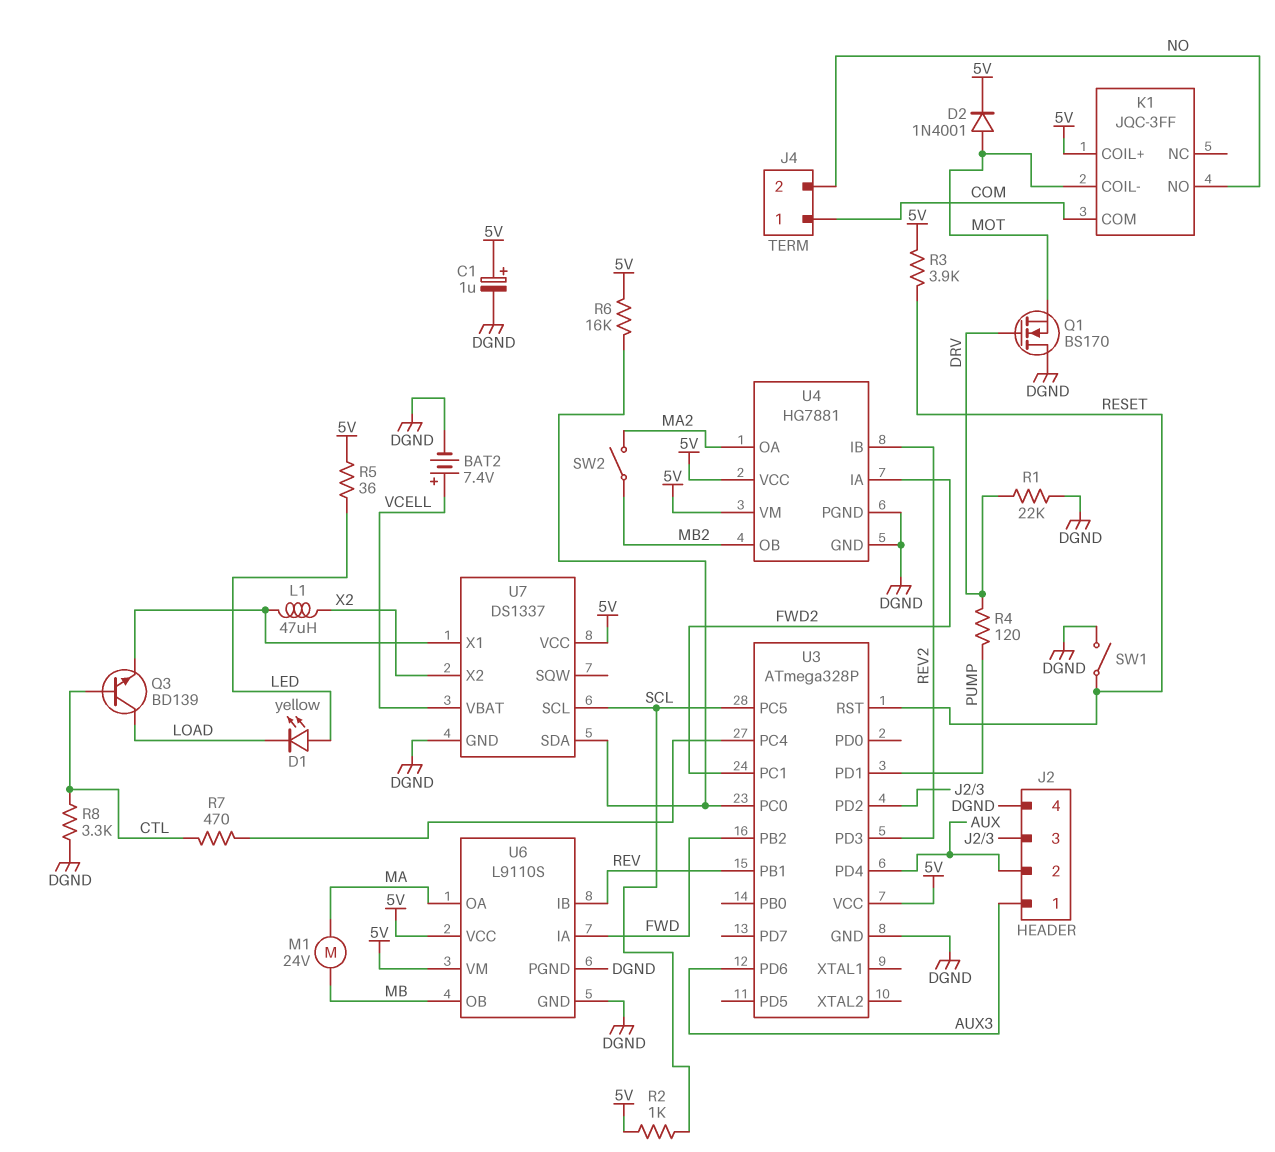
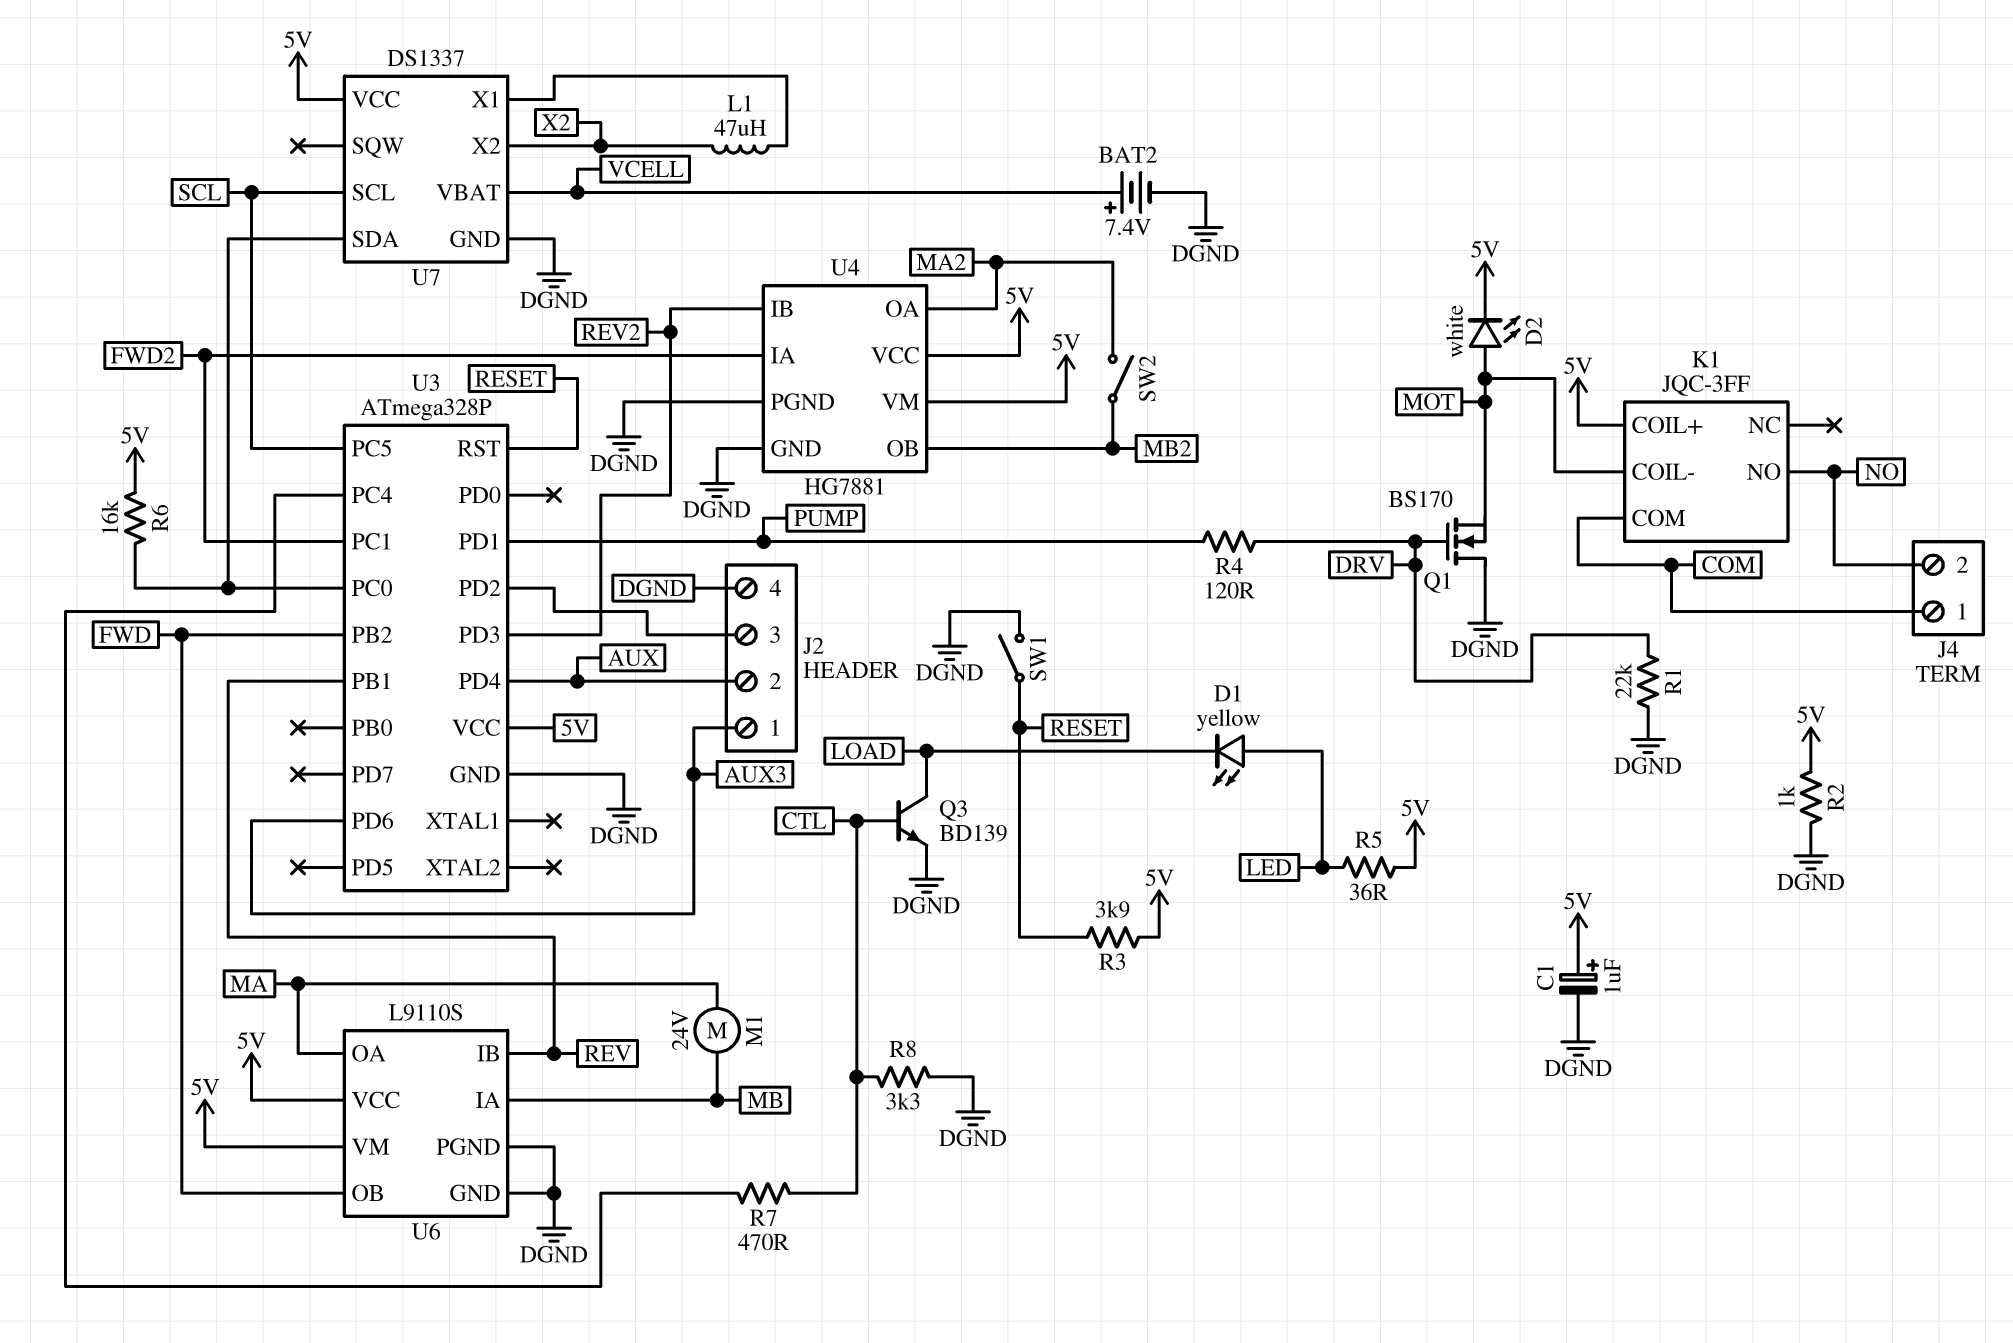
D2: diode 1N4001 (A MOT, K 5V) -> LED white (A MOT, K 5V)
Q3: NPN BD139 (B CTL, C LOAD, E U7/X1) -> NPN BD139 (B CTL, C LOAD, E DGND)
R2: 1k (5V, SCL) -> 1k (5V, DGND)
U6 pin IA: FWD -> MB
U6 pin OB: MB -> FWD

